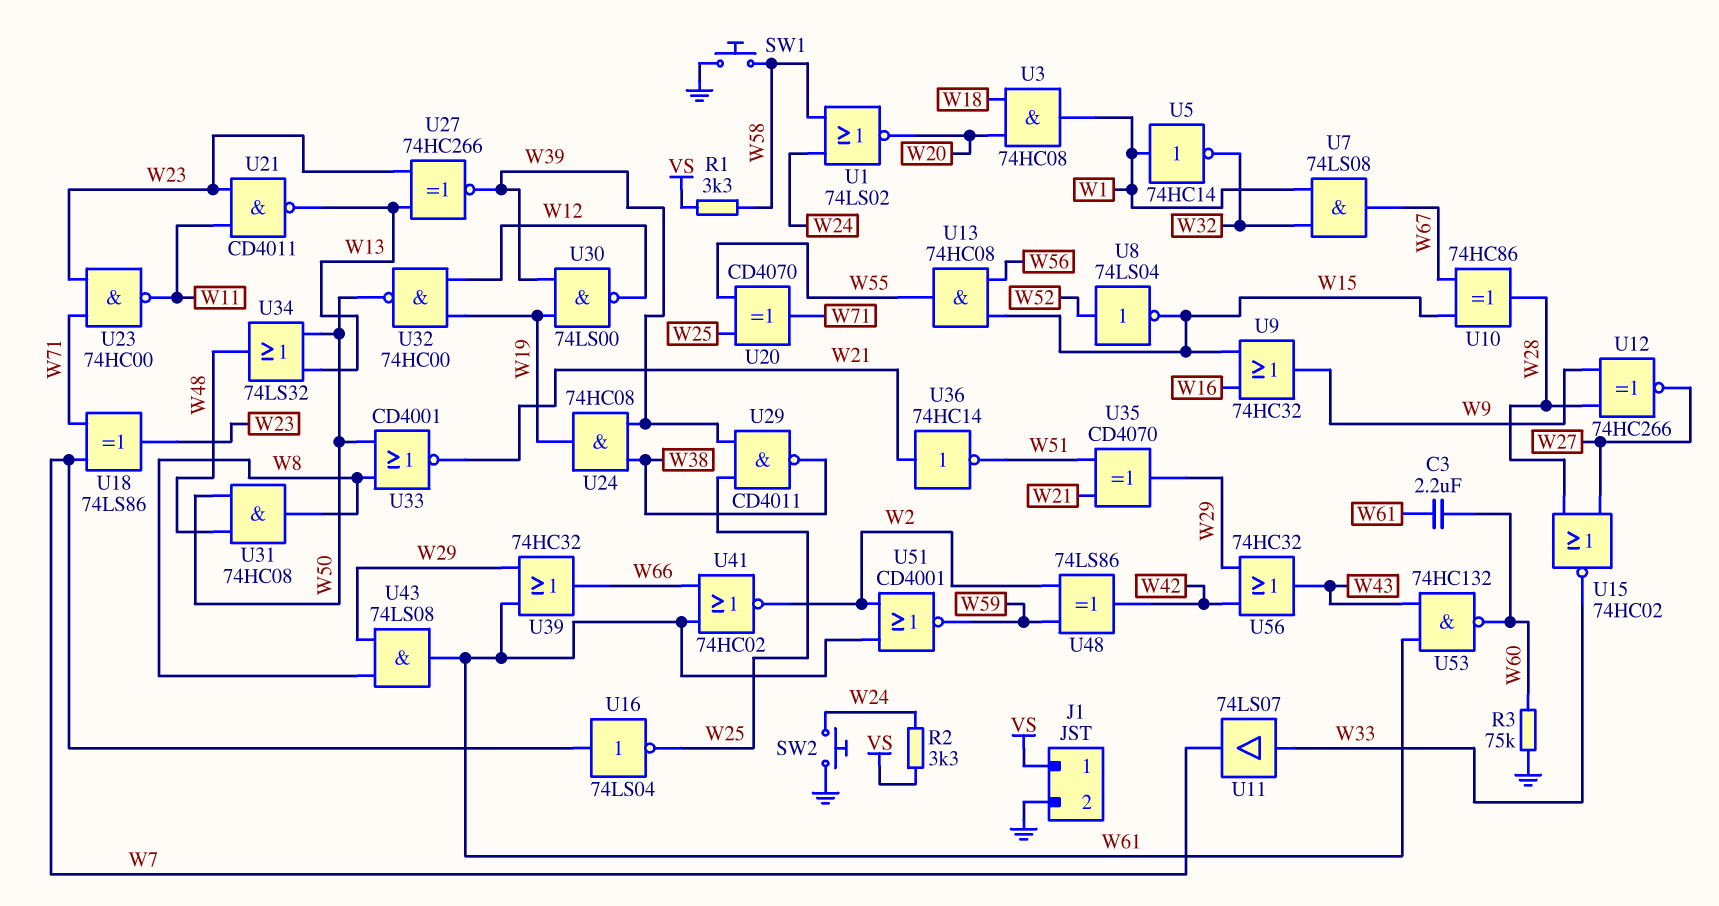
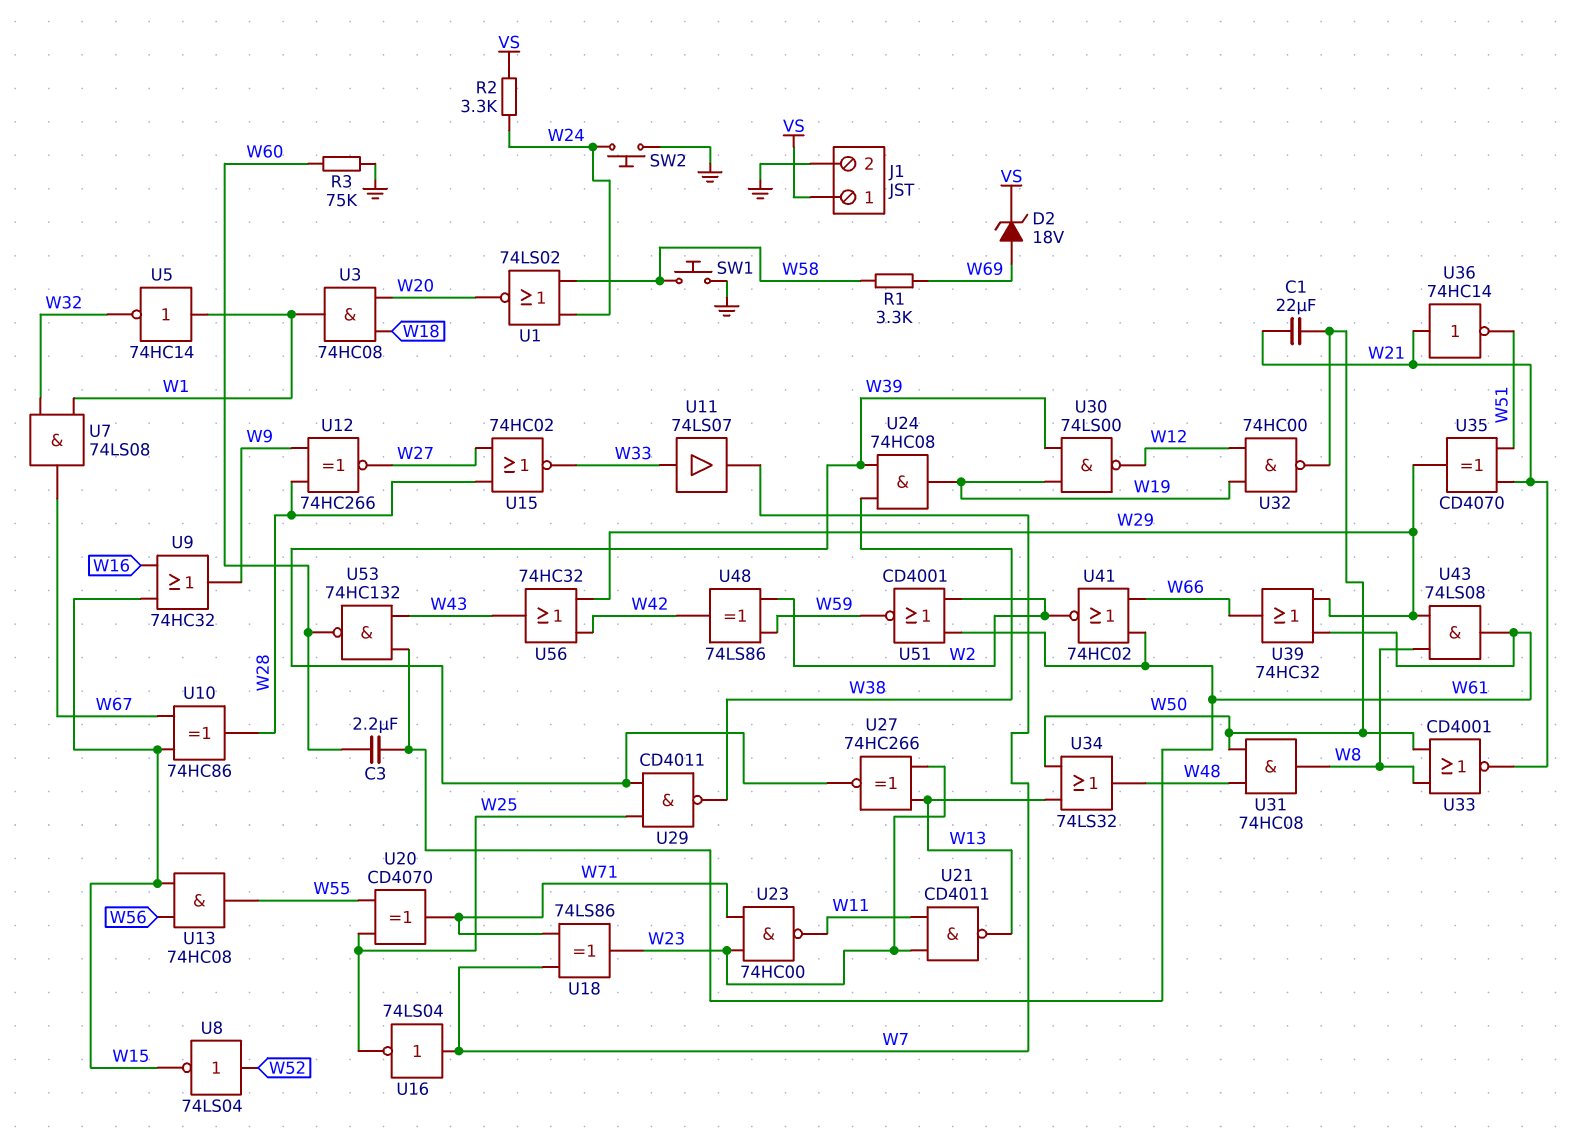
C1: none -> 22uF (W21, W50)
D2: none -> zener 18V (A W69, K VS)
R1: 3.3k (VS, W58) -> 3.3k (W58, W69)

